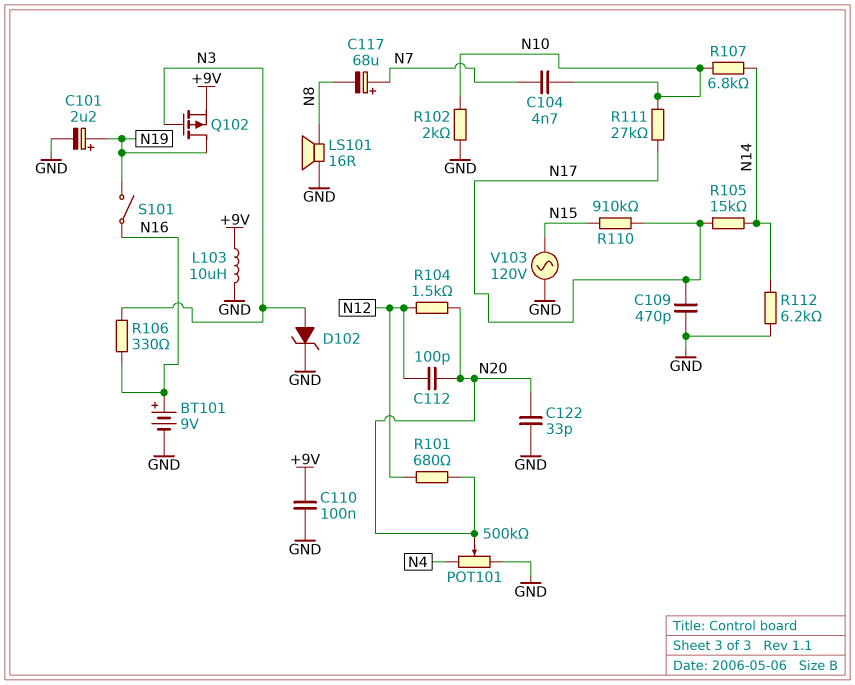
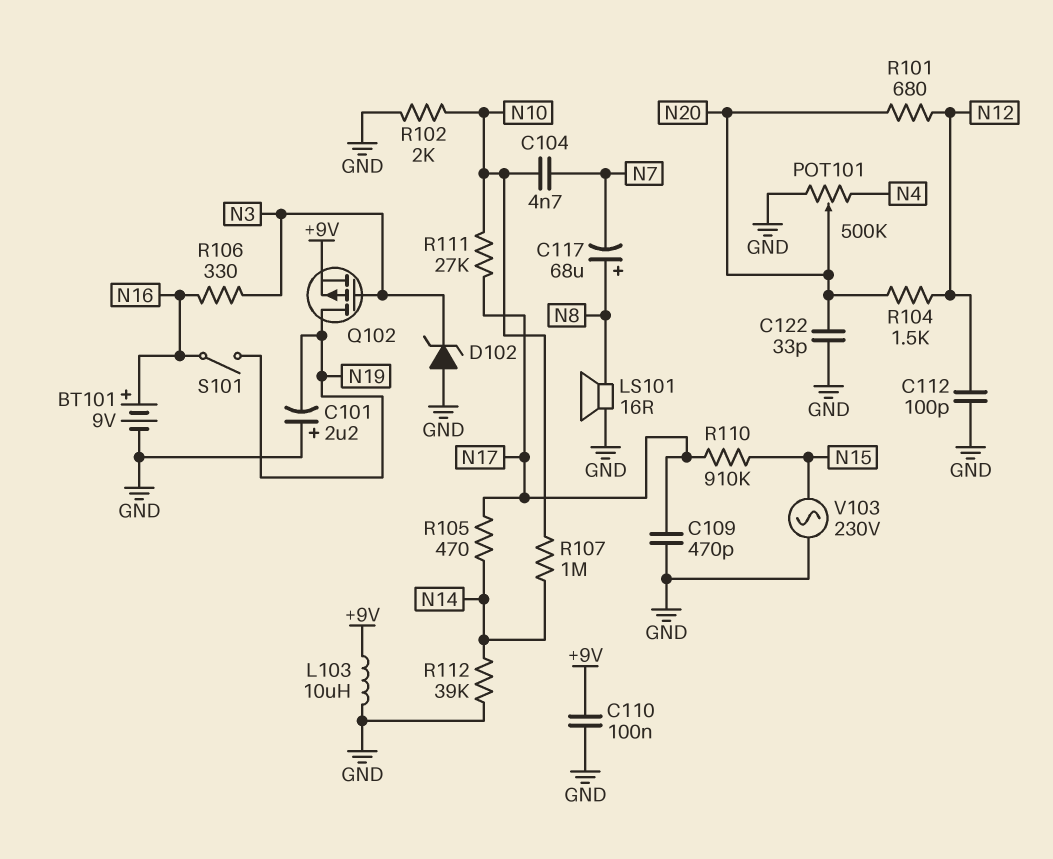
C101: 2.2uF (plus N19, minus GND) -> 2.2uF (plus GND, minus N19)
C112: 100pF (N12, N20) -> 100pF (GND, N12)
C117: 68uF (plus N7, minus N8) -> 68uF (plus N8, minus N7)
D102: zener (A N3, K GND) -> zener (A GND, K N3)
R105: 15k (N14, N17) -> 470 (N14, N17)
R107: 6.8k (N10, N14) -> 1M (N10, N14)
R112: 6.2k (GND, N14) -> 39k (GND, N14)
V103: AC 120V (GND, N15) -> AC 230V (GND, N15)

